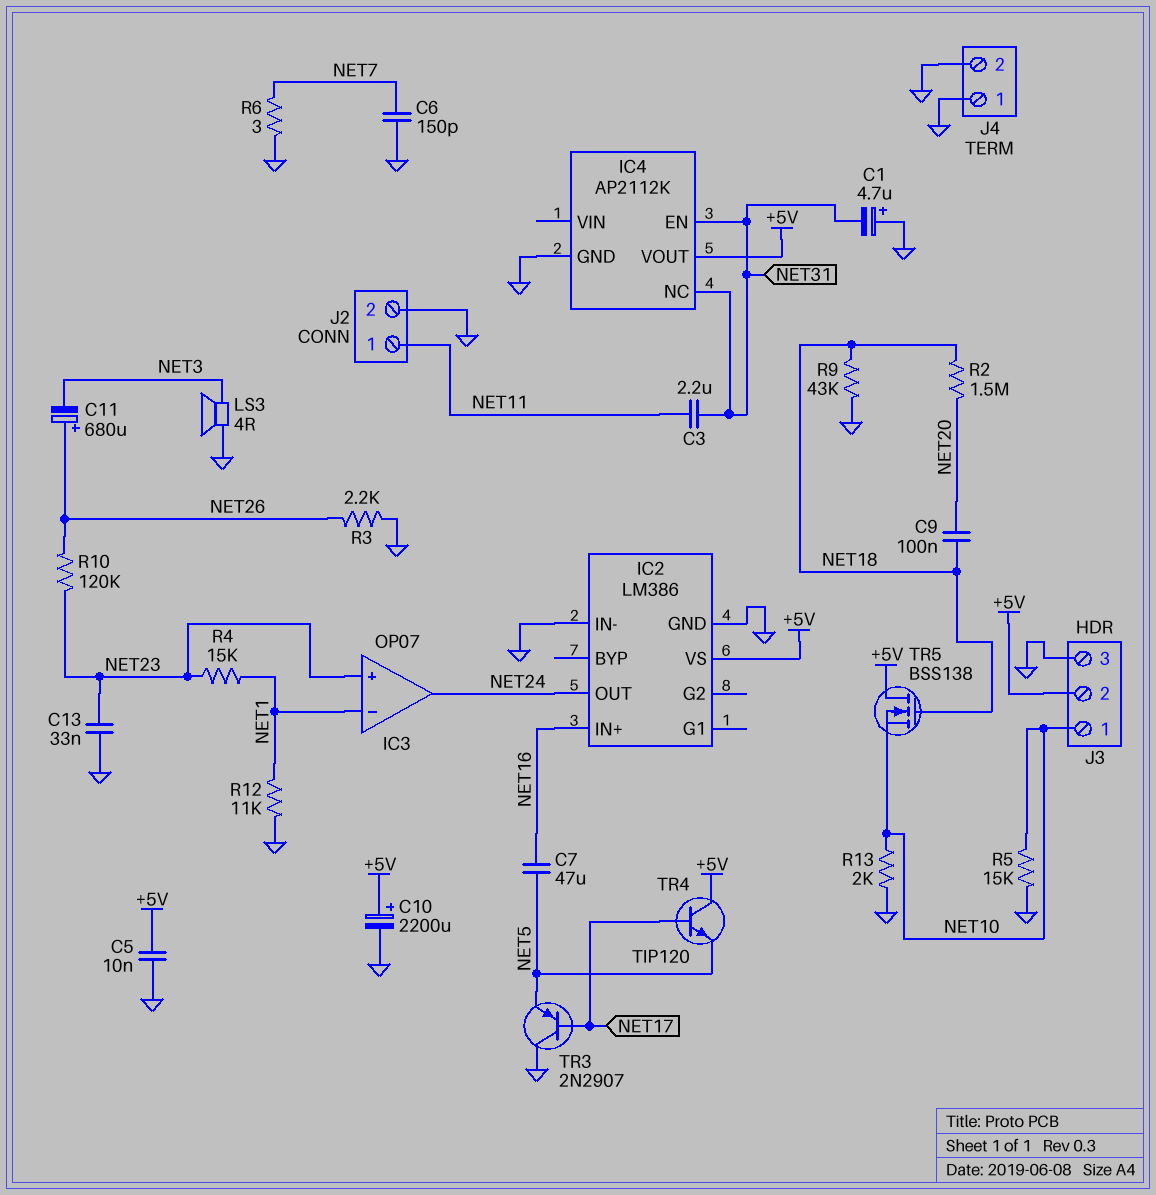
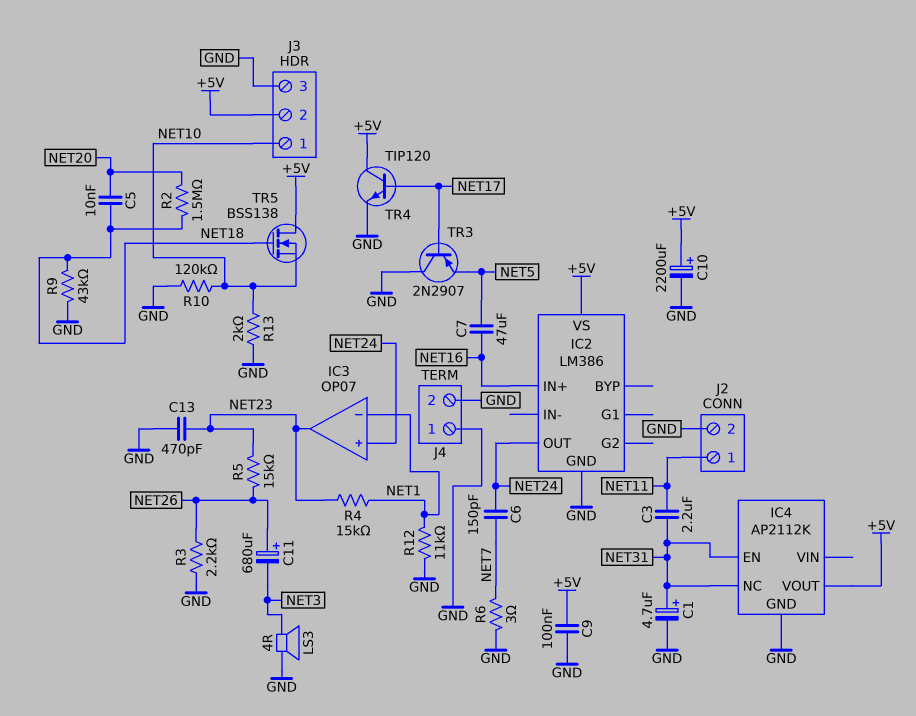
C1: 4.7uF (plus GND, minus NET31) -> 4.7uF (plus NET31, minus GND)
C5: 10nF (+5V, GND) -> 10nF (NET18, NET20)
C6: 150pF (GND, NET7) -> 150pF (NET7, NET24)
C9: 100nF (NET18, NET20) -> 100nF (+5V, GND)
C13: 33nF (GND, NET23) -> 470pF (GND, NET23)
IC2 pin IN-: GND -> none
IC3 pin in+: NET23 -> NET24
IC3 pin out: NET24 -> NET23
R5: 15k (GND, NET10) -> 15k (NET23, NET26)
R10: 120k (NET23, NET26) -> 120k (GND, NET10)
TR4: NPN TIP120 (B NET17, C +5V, E NET5) -> NPN TIP120 (B NET17, C +5V, E GND)

